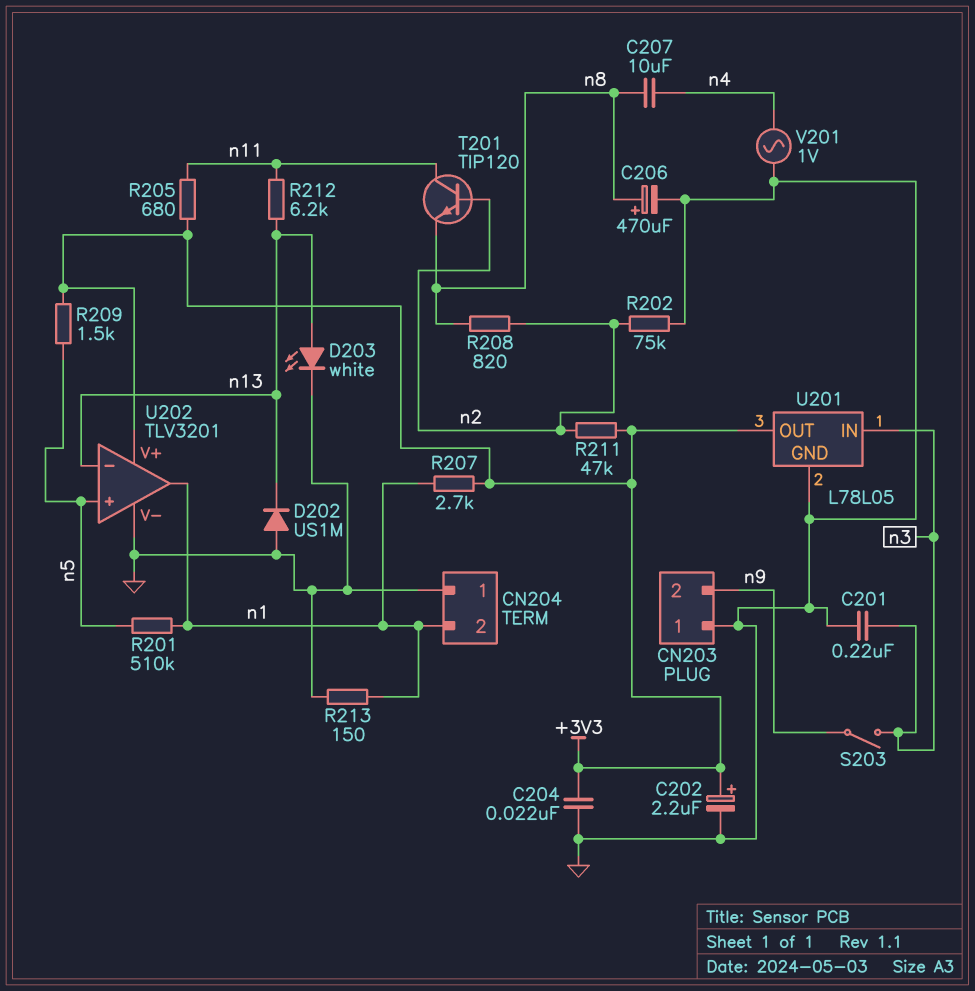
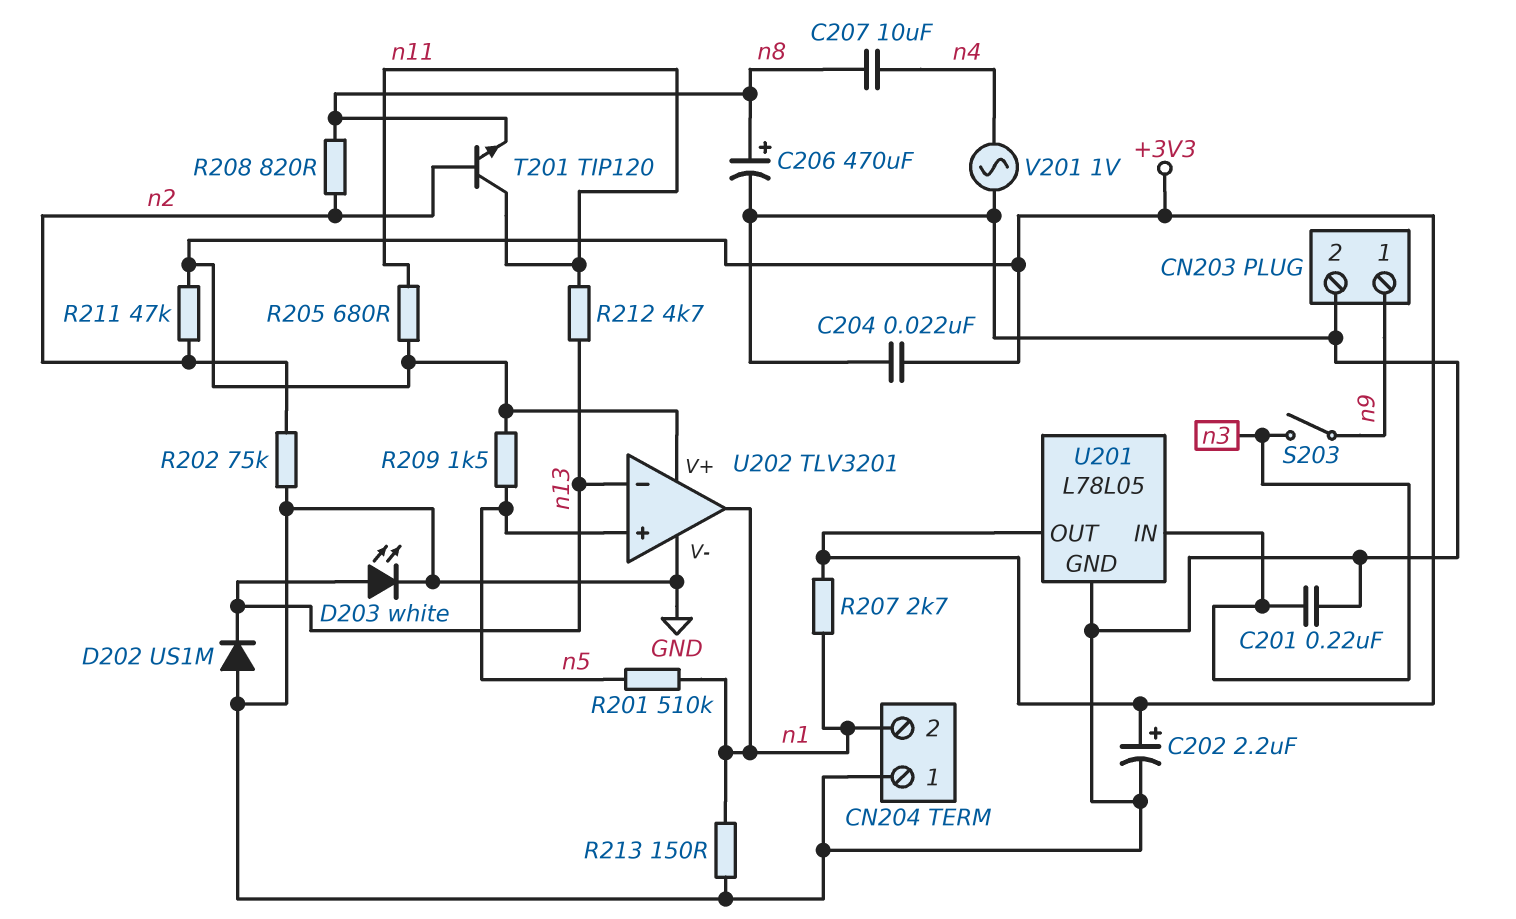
CN203 pin 1: GND -> n9
CN203 pin 2: n9 -> GND
R212: 6.2k (n11, n13) -> 4.7k (n11, n13)

